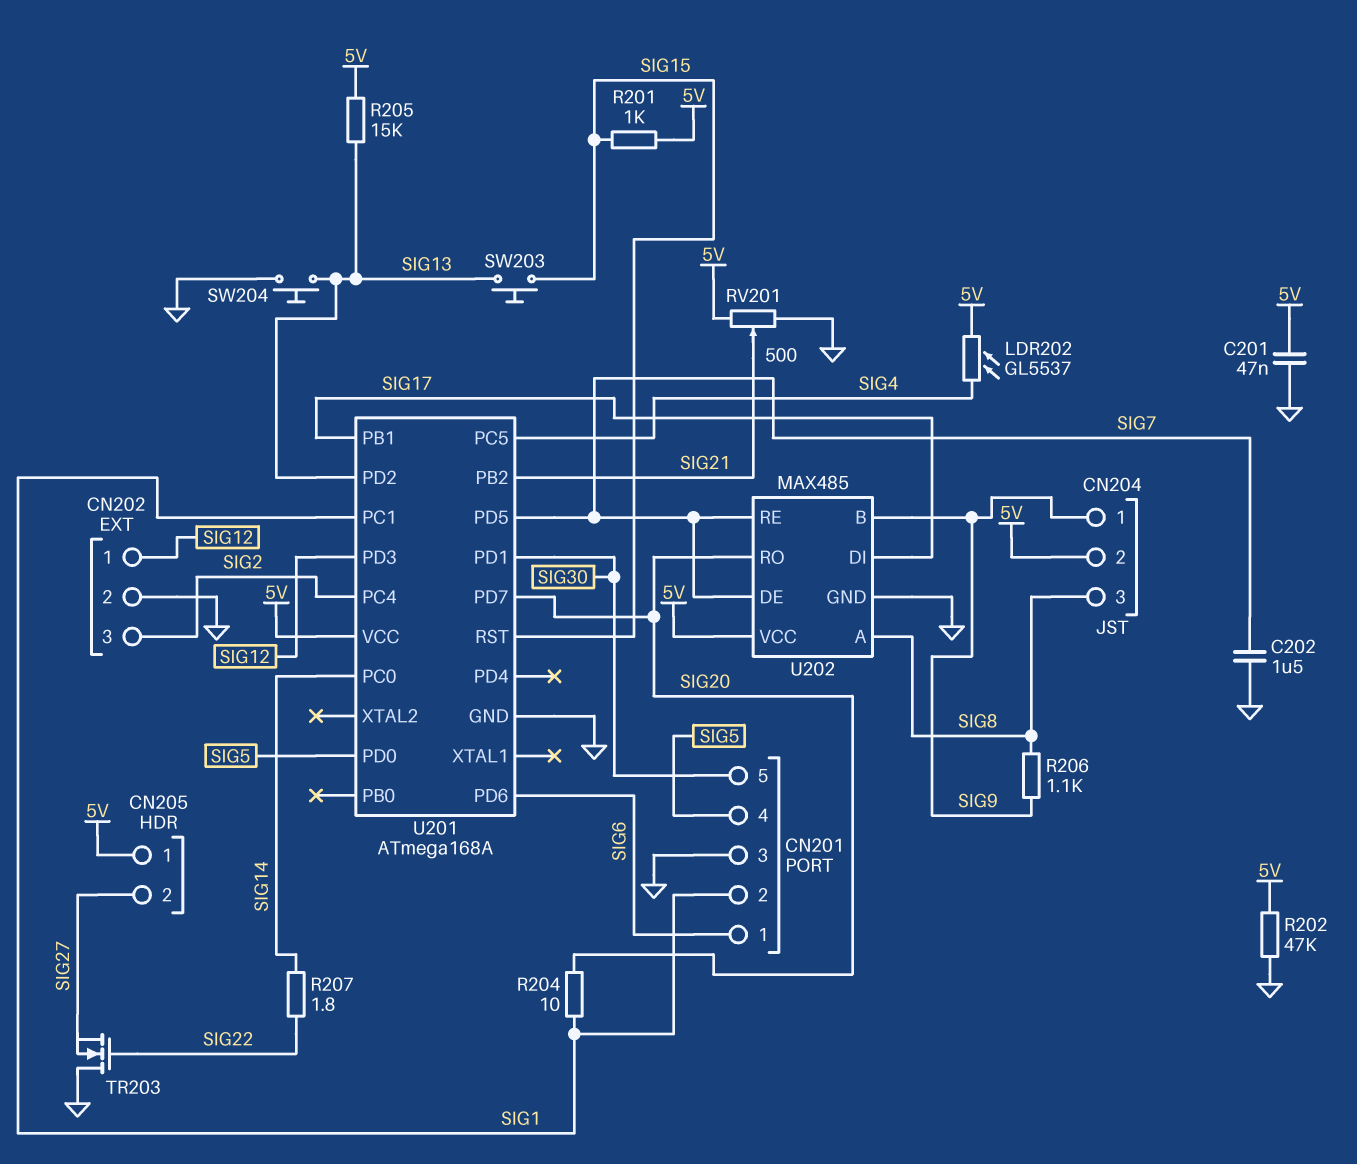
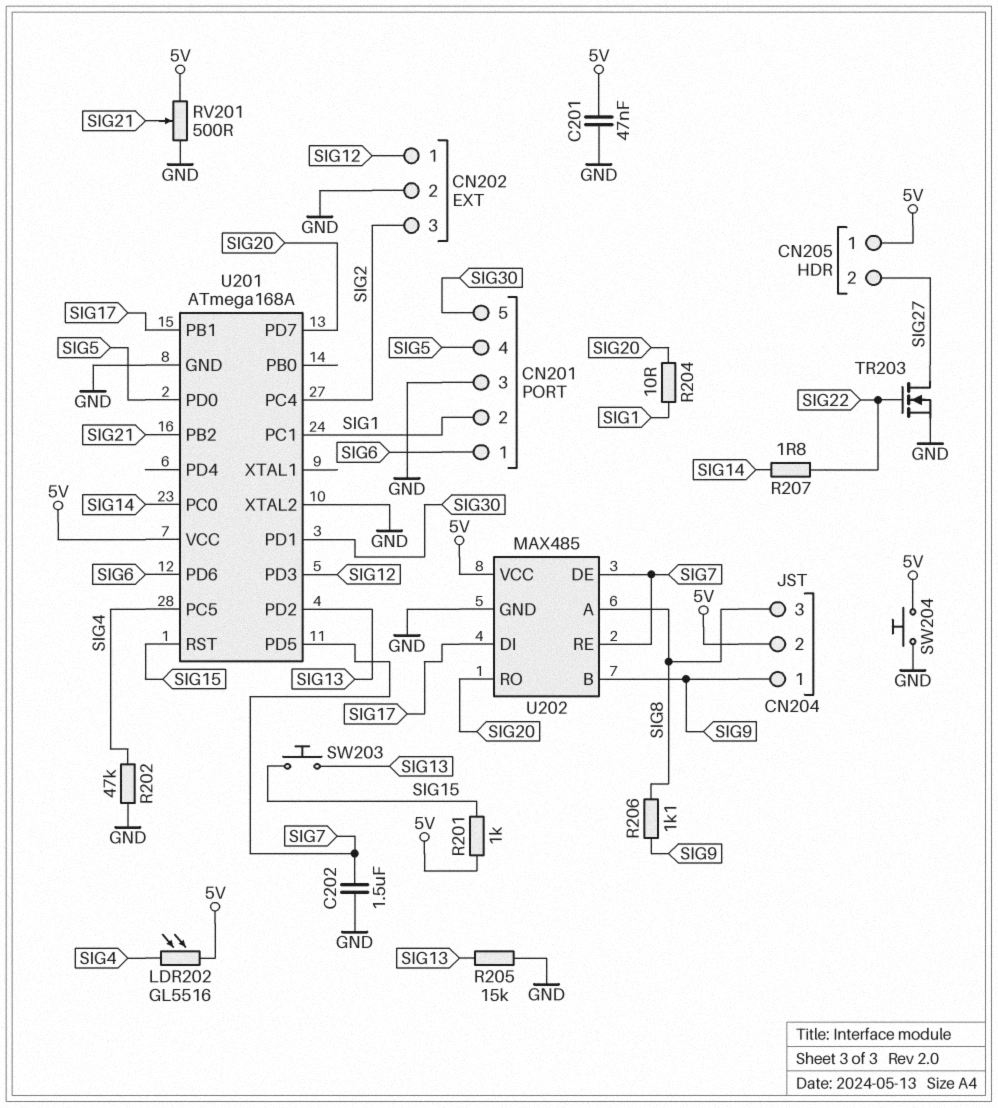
LDR202: GL5537 (5V, SIG4) -> GL5516 (5V, SIG4)
R202: 47k (5V, GND) -> 47k (GND, SIG4)
R205: 15k (5V, SIG13) -> 15k (GND, SIG13)
SW204: button (GND, SIG13) -> button (5V, GND)
TR203: NMOS (G SIG22, D GND, S SIG27) -> NMOS (G SIG22, D SIG27, S GND)
U201 pin XTAL2: none -> GND

